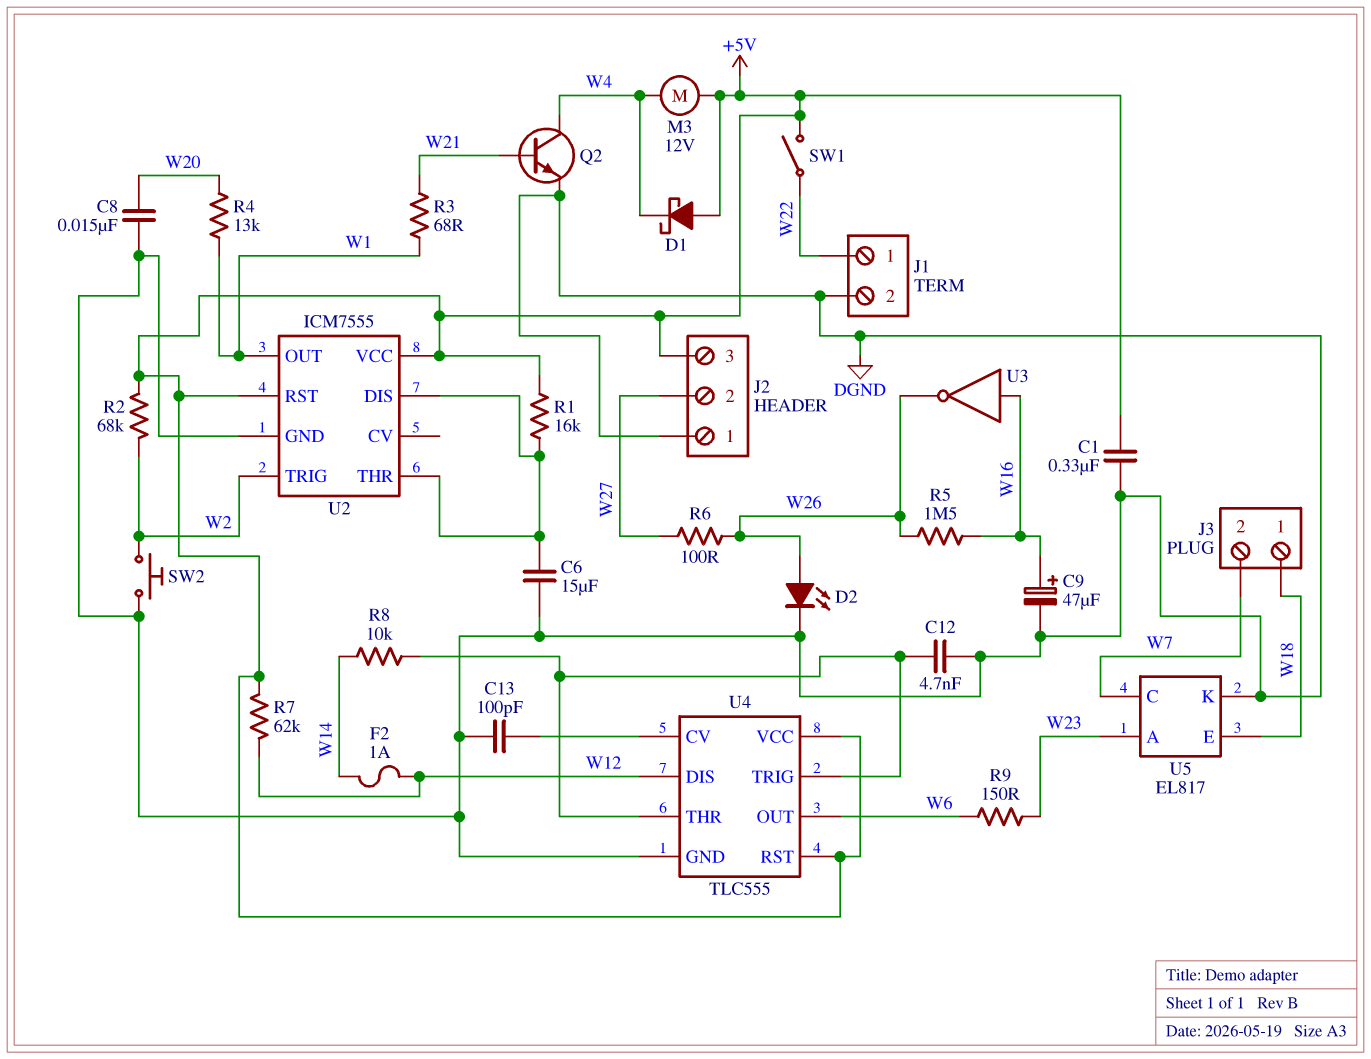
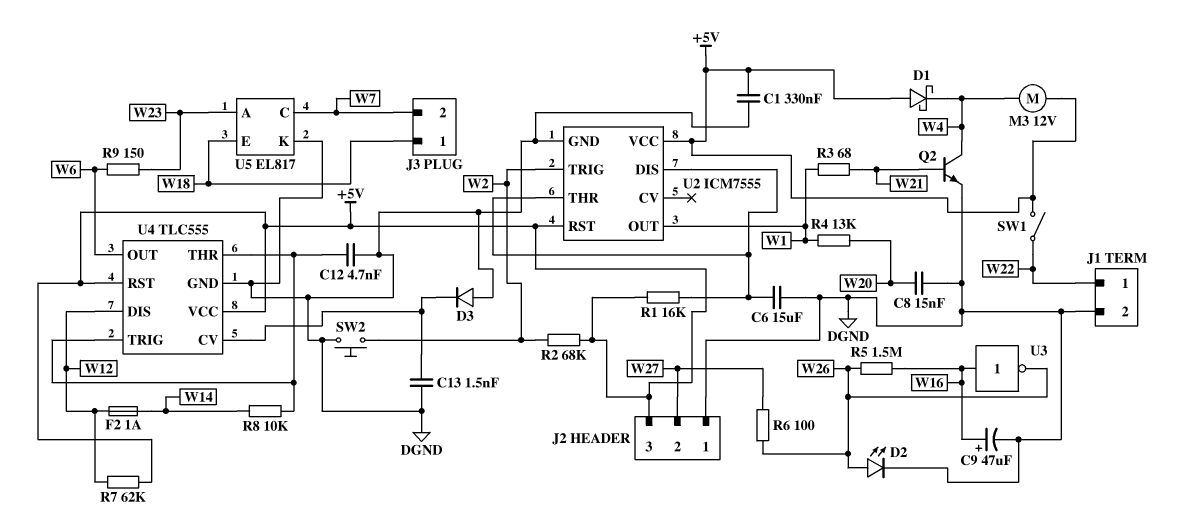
C13: 100pF (DGND, U4/CV) -> 1.5nF (DGND, U4/CV)
D3: none -> diode (A DGND, K U4/CV)

